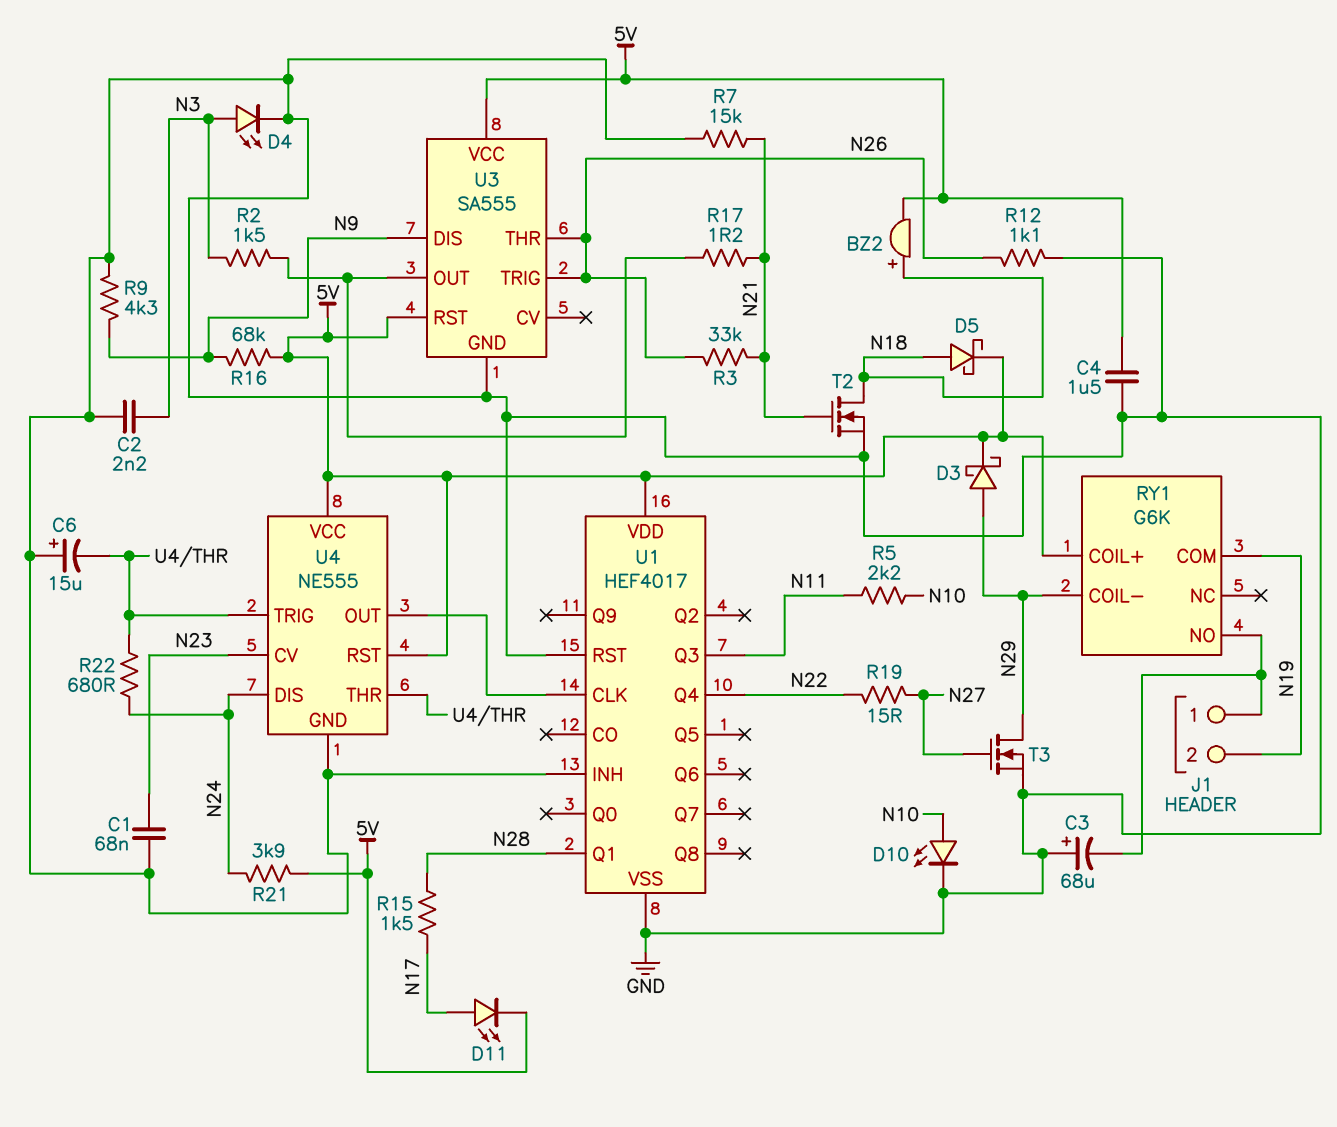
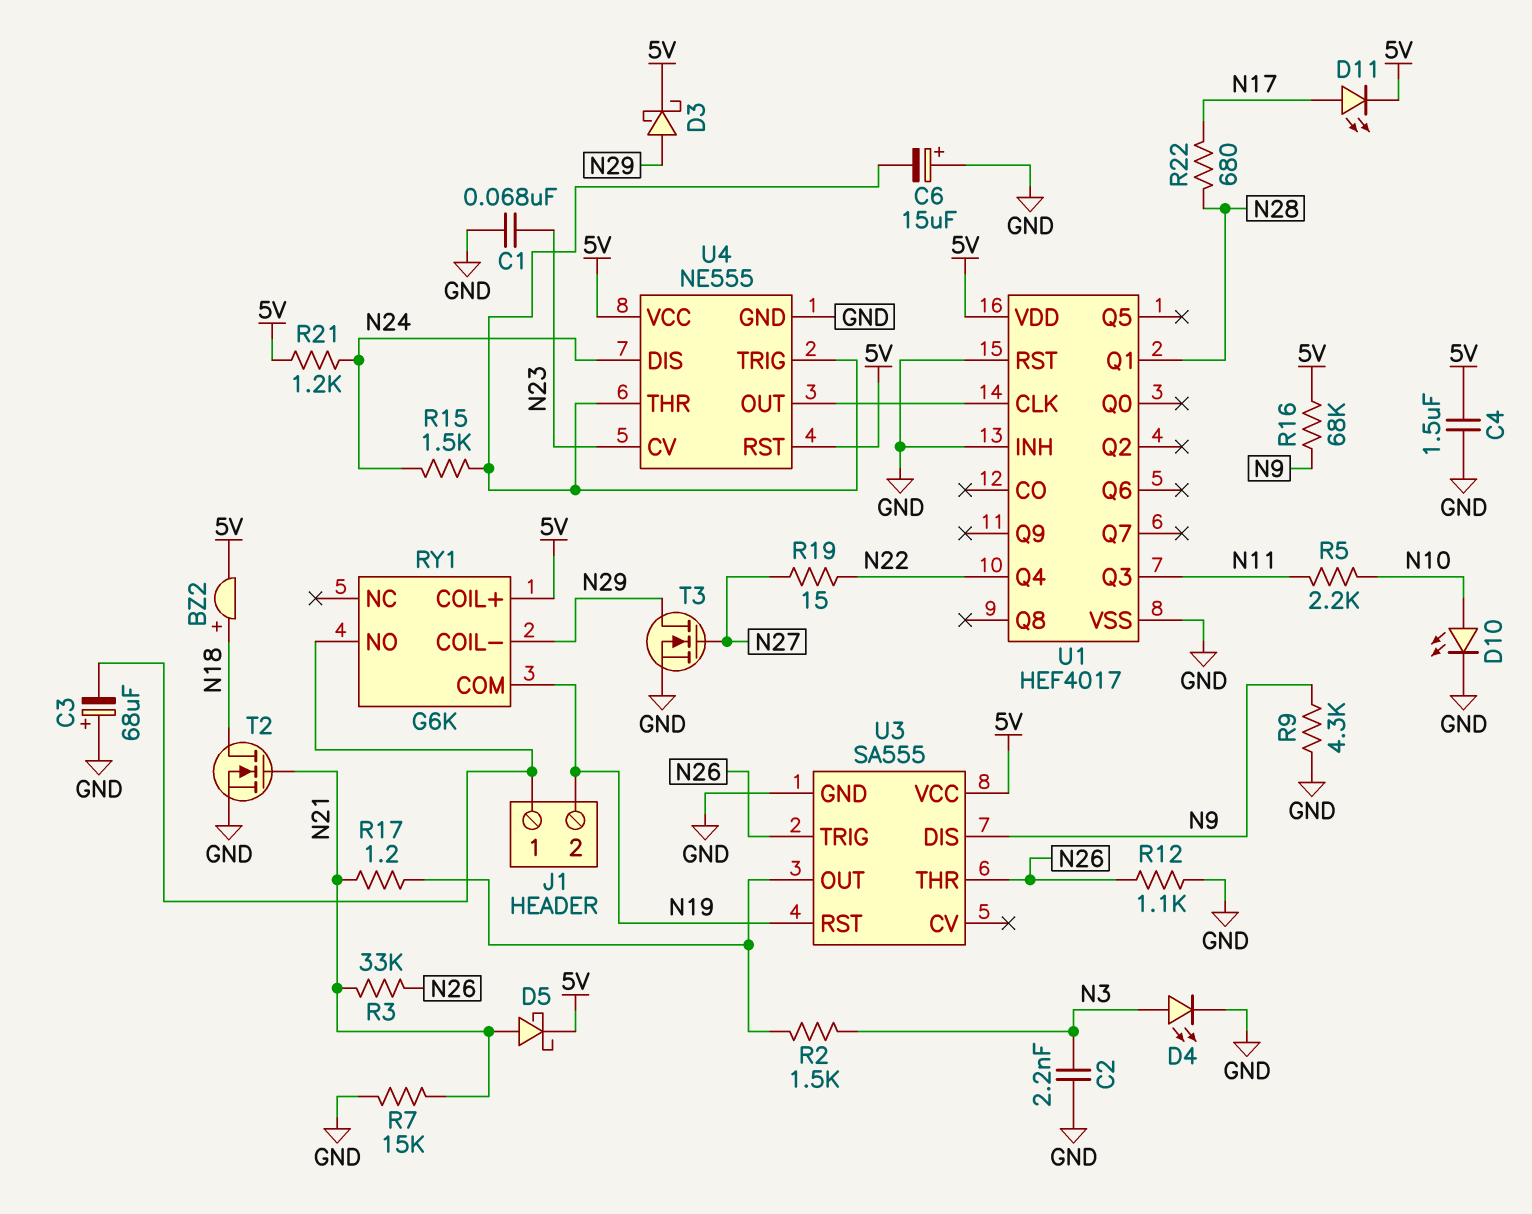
D5: schottky (A N18, K 5V) -> schottky (A N21, K 5V)
R15: 1.5k (N17, N28) -> 1.5k (N24, U4/THR)
R21: 3.9k (5V, N24) -> 1.2k (5V, N24)
R22: 680 (N24, U4/THR) -> 680 (N17, N28)
U3 pin RST: 5V -> N19

